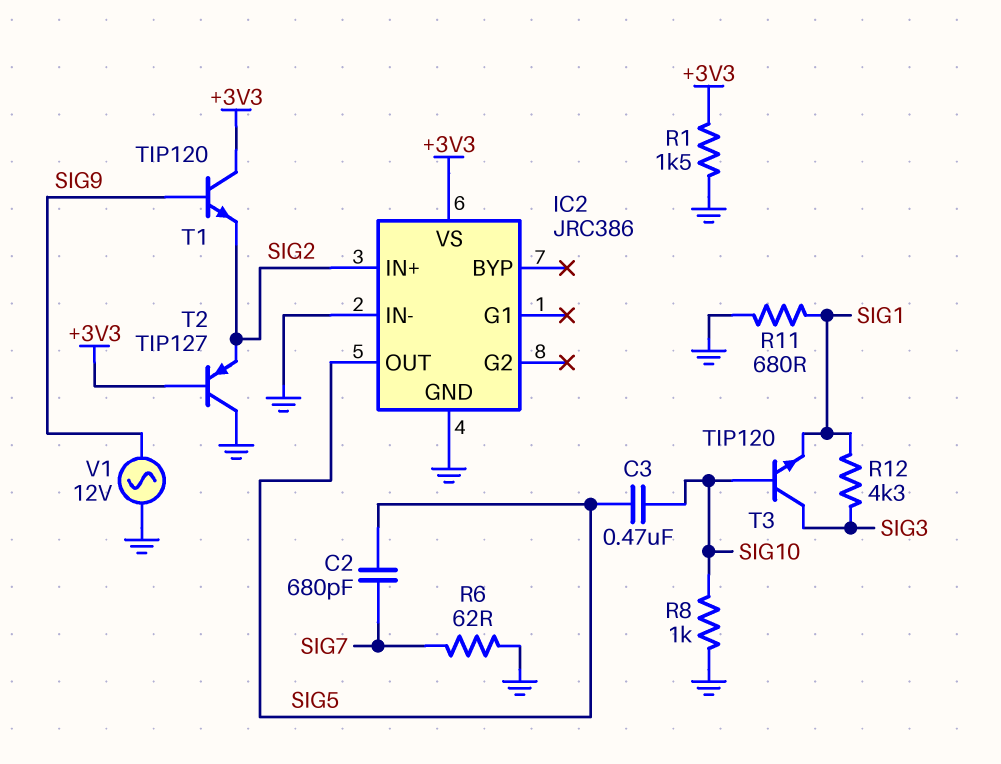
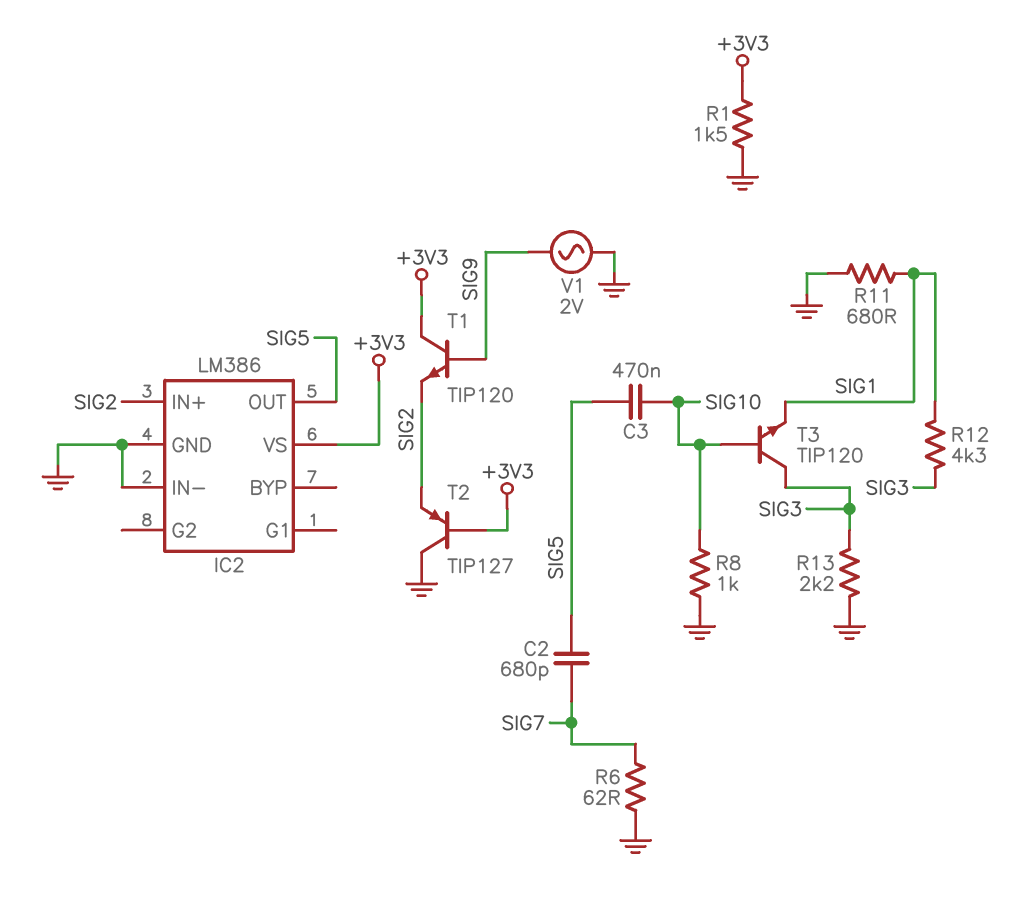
IC2: JRC386 -> LM386
R13: none -> 2.2k (GND, SIG3)
V1: AC 12V (GND, SIG9) -> AC 2V (GND, SIG9)

